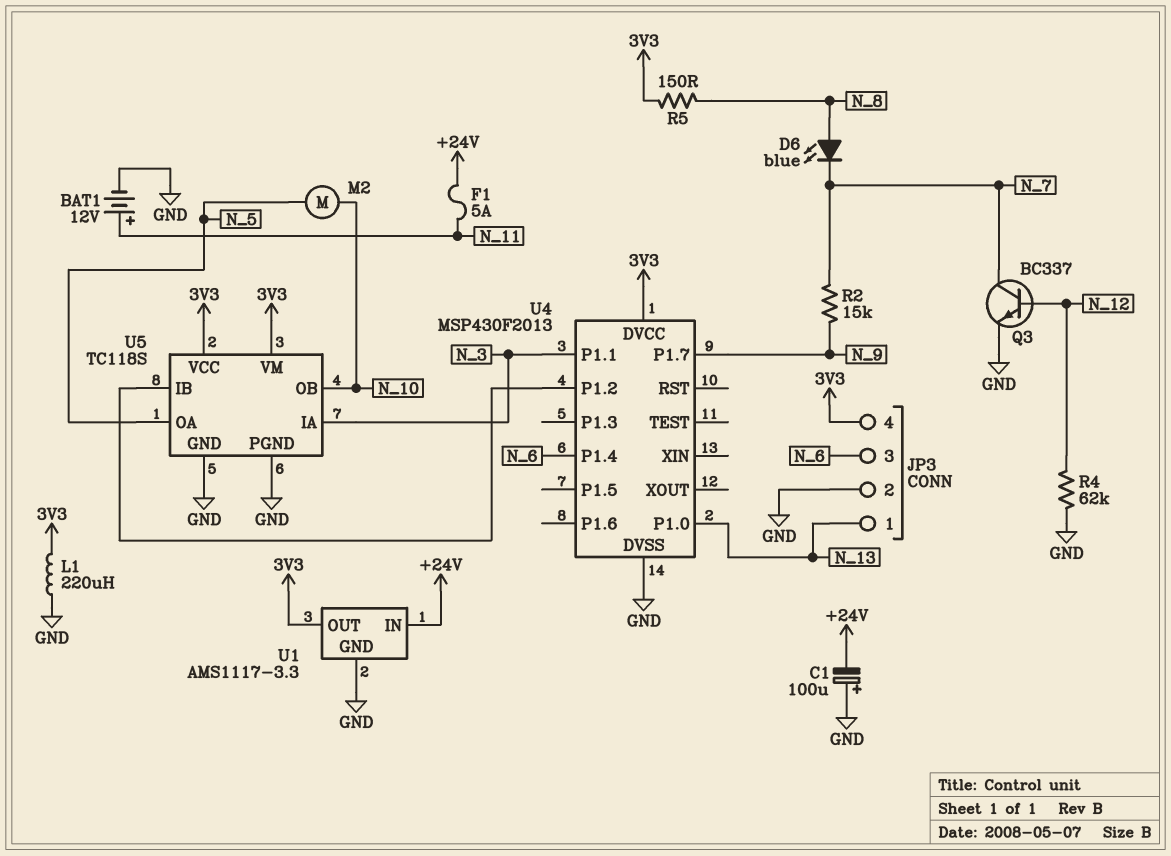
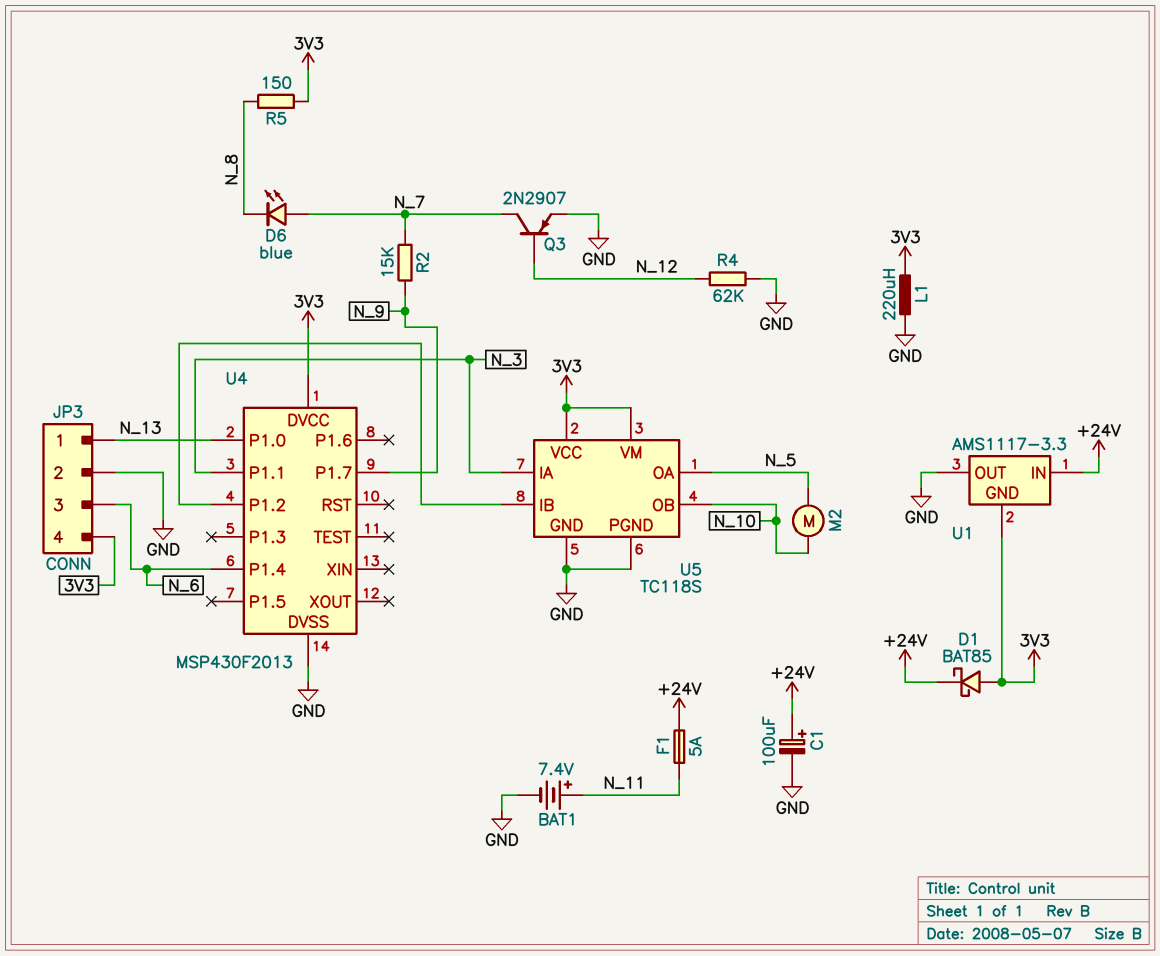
BAT1: 12V (plus N_11, minus GND) -> 7.4V (plus N_11, minus GND)
C1: 100uF (plus GND, minus +24V) -> 100uF (plus +24V, minus GND)
D1: none -> schottky BAT85 (A 3V3, K +24V)
D6: LED blue (A N_8, K N_7) -> LED blue (A N_7, K N_8)
Q3: NPN BC337 (B N_12, C N_7, E GND) -> PNP 2N2907 (B N_12, C N_7, E GND)
U1 pin GND: GND -> 3V3
U1 pin OUT: 3V3 -> GND

